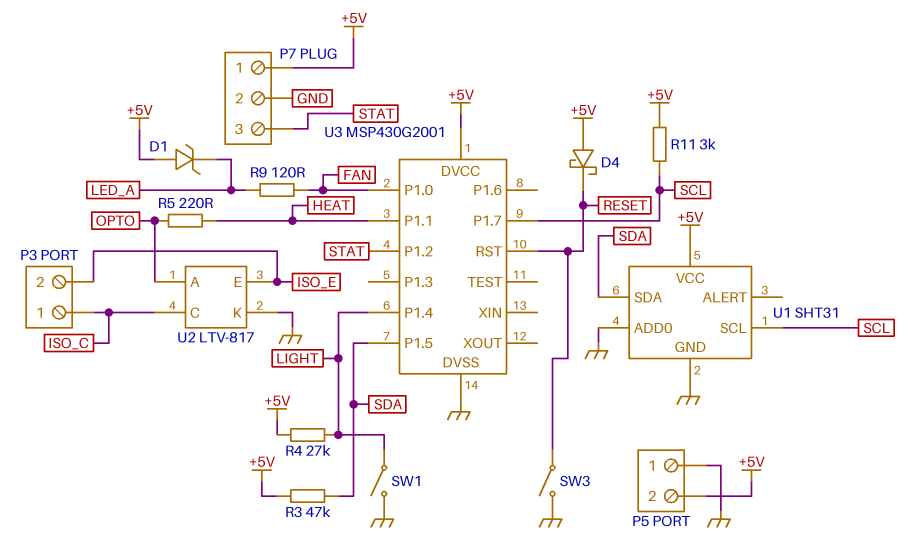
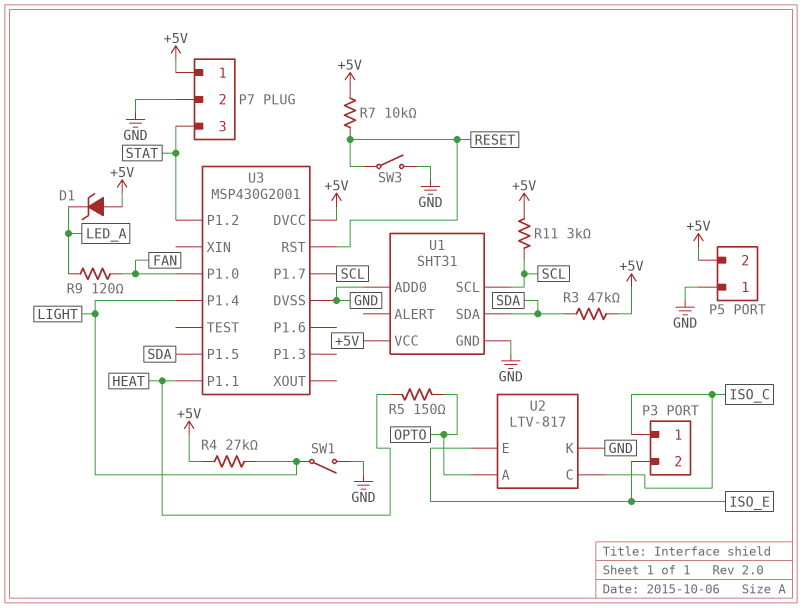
D4: schottky (A +5V, K RESET) -> none
R5: 220 (HEAT, OPTO) -> 150 (HEAT, OPTO)
R7: none -> 10k (+5V, RESET)

